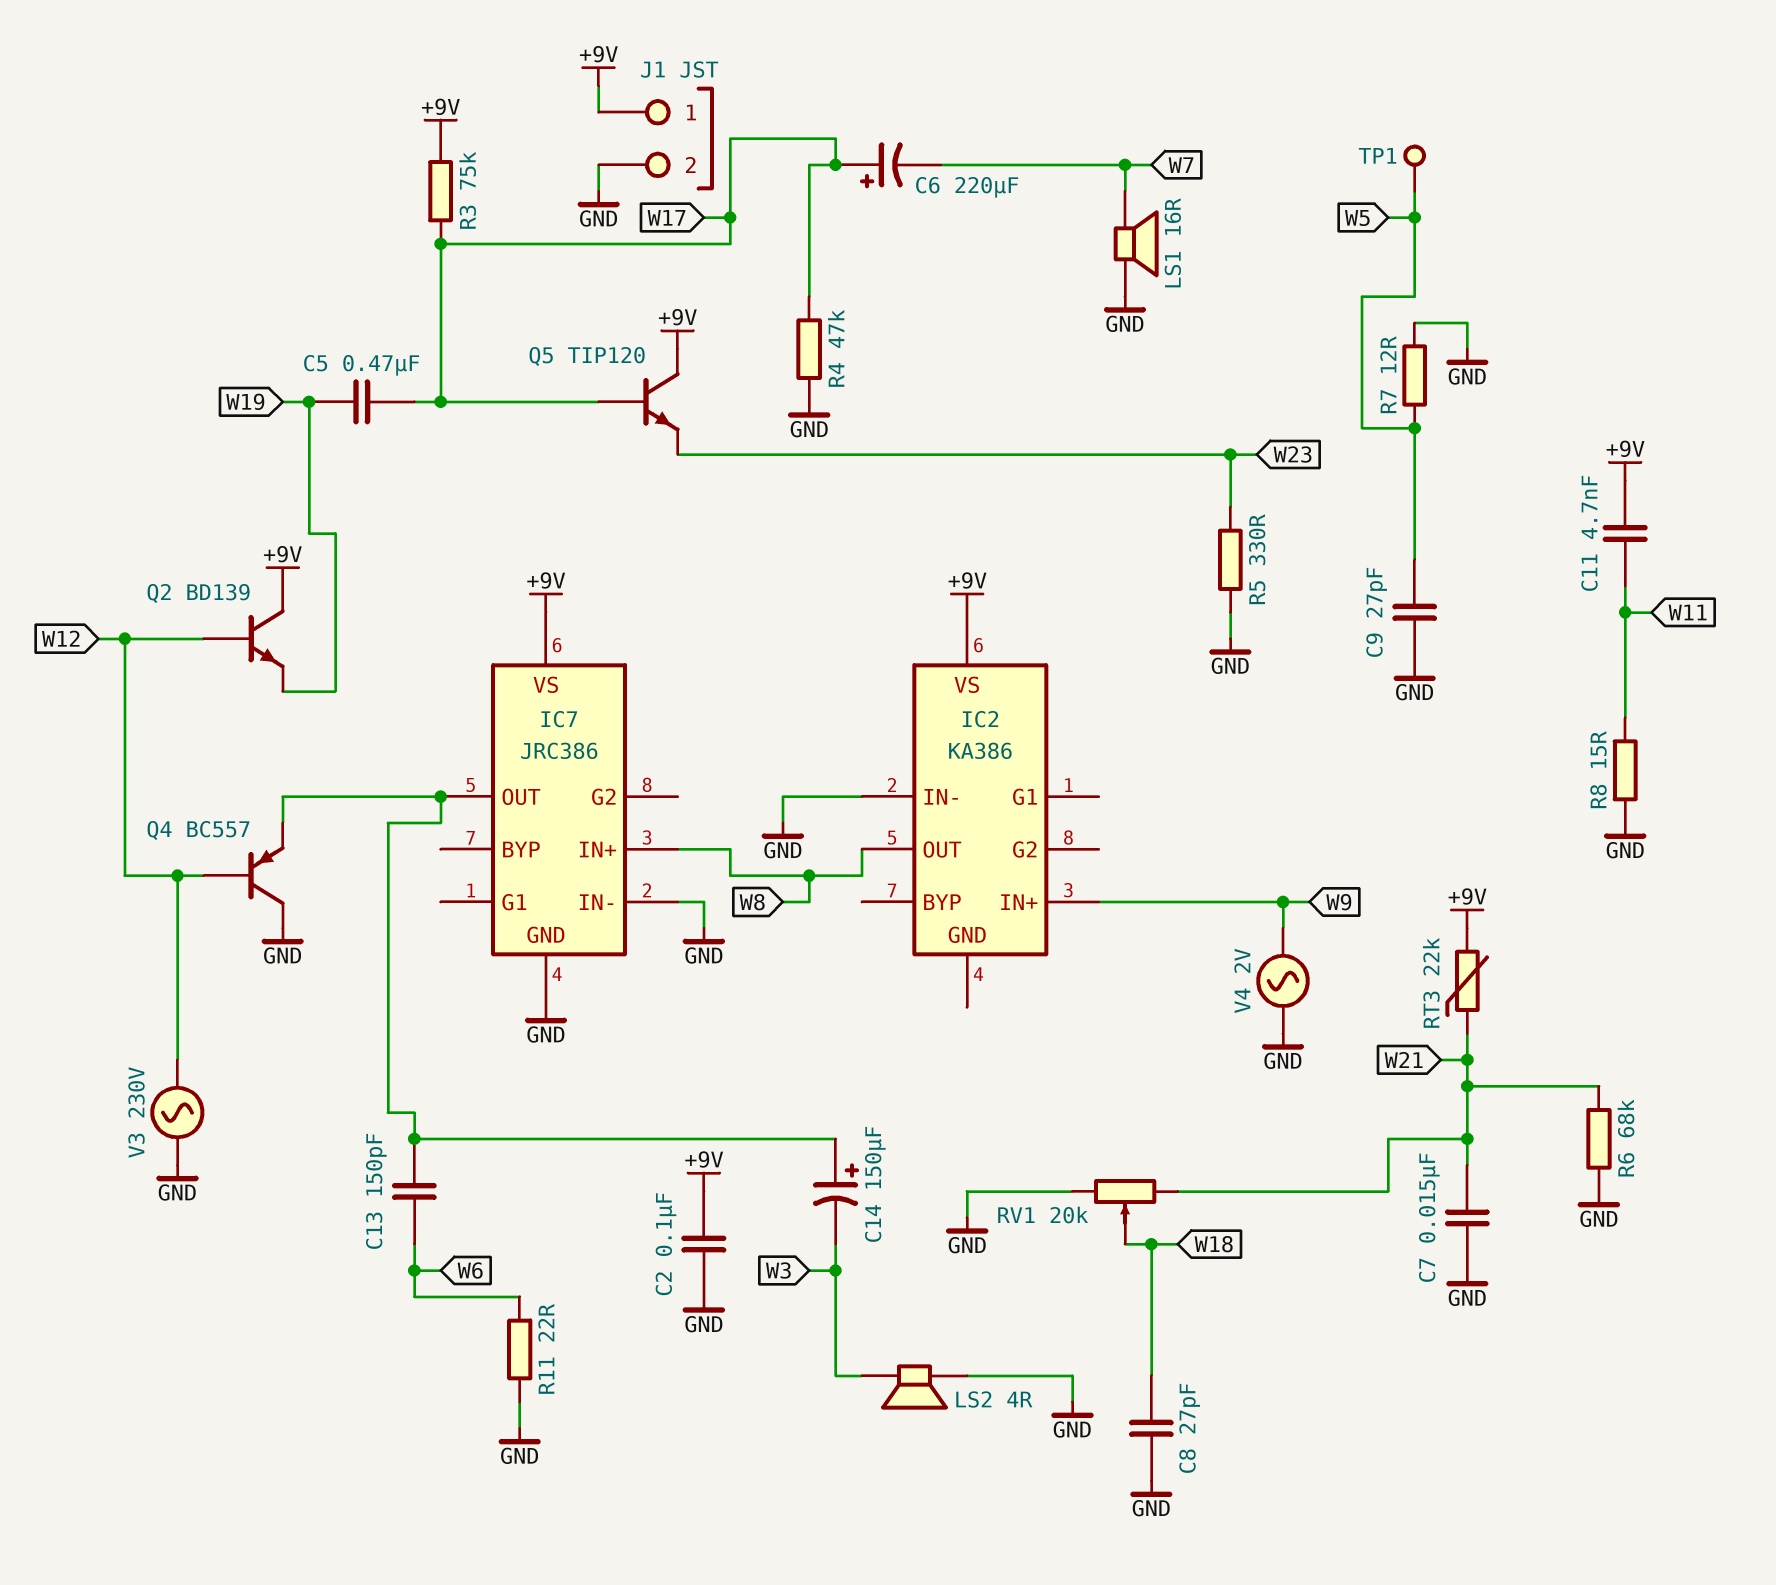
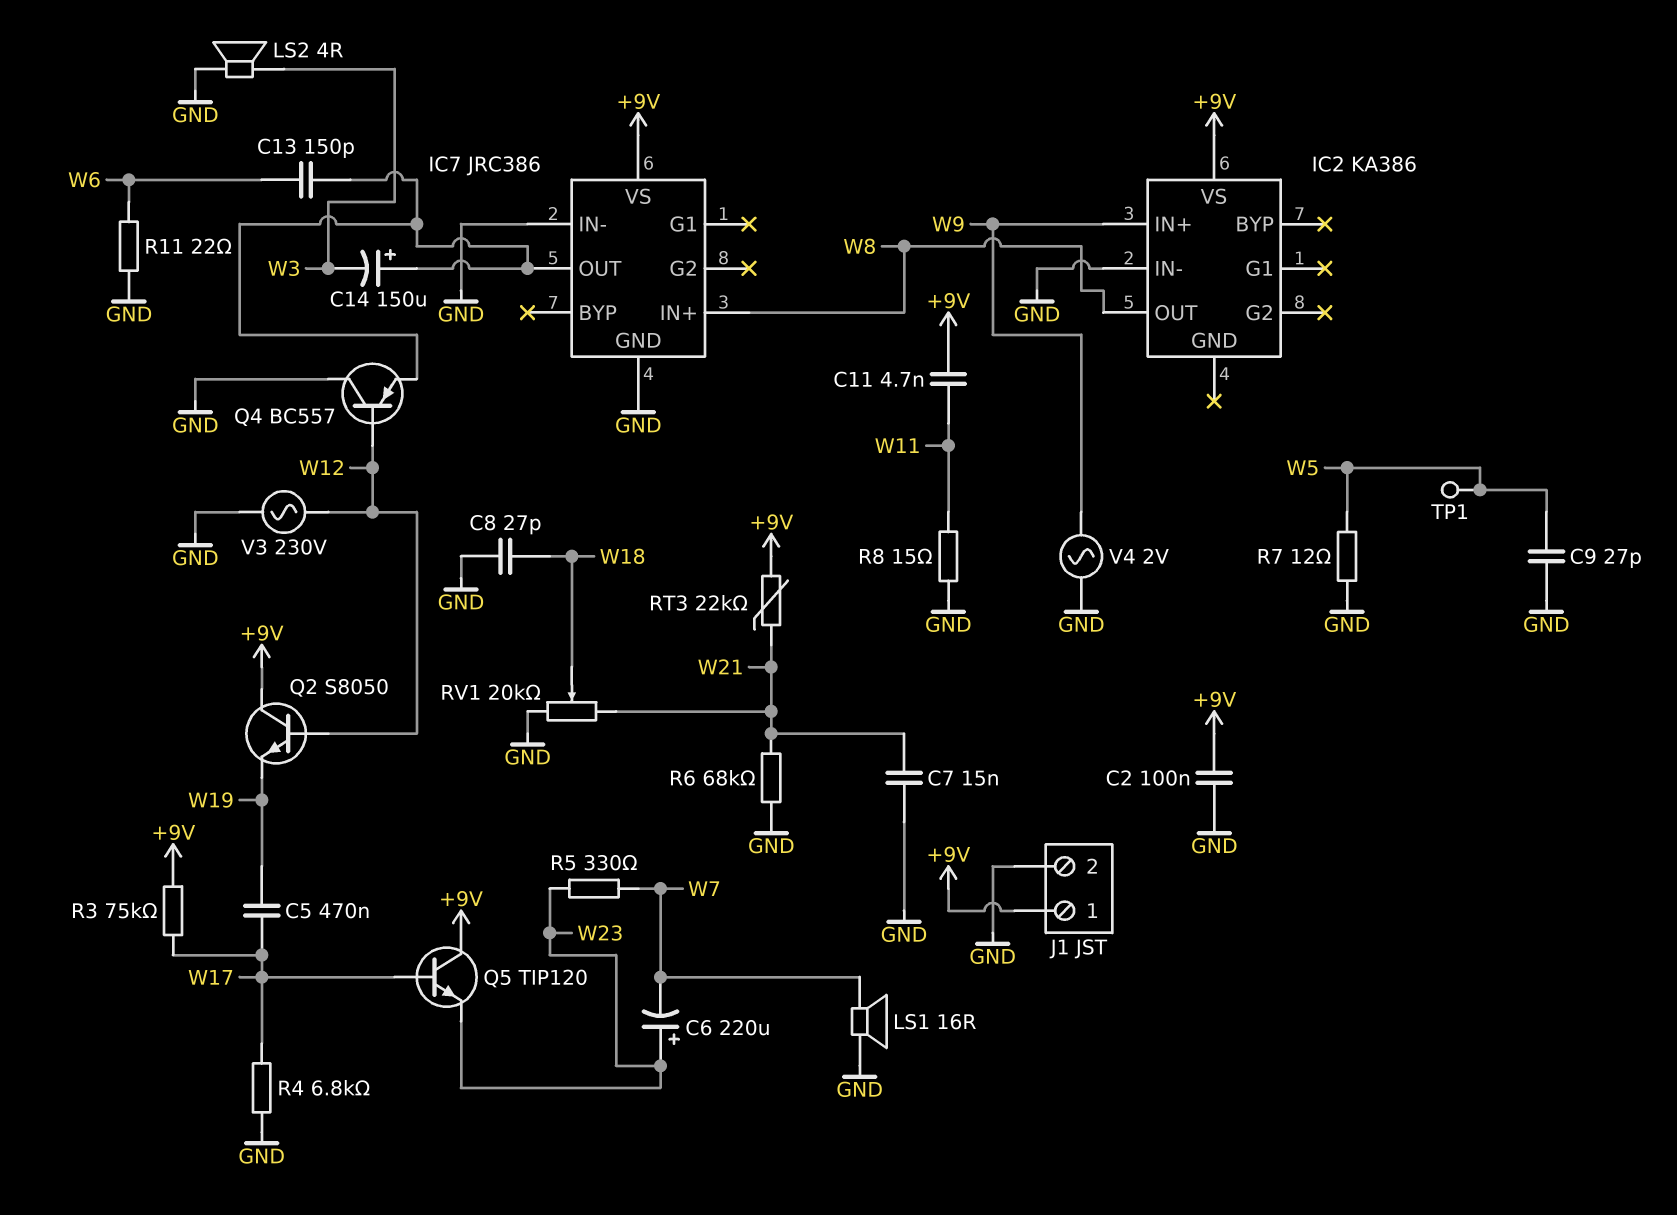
C6: 220uF (plus W17, minus W7) -> 220uF (plus W23, minus W7)
Q2: NPN BD139 (B W12, C +9V, E W19) -> NPN S8050 (B W12, C +9V, E W19)
R4: 47k (GND, W17) -> 6.8k (GND, W17)
R5: 330 (GND, W23) -> 330 (W7, W23)

